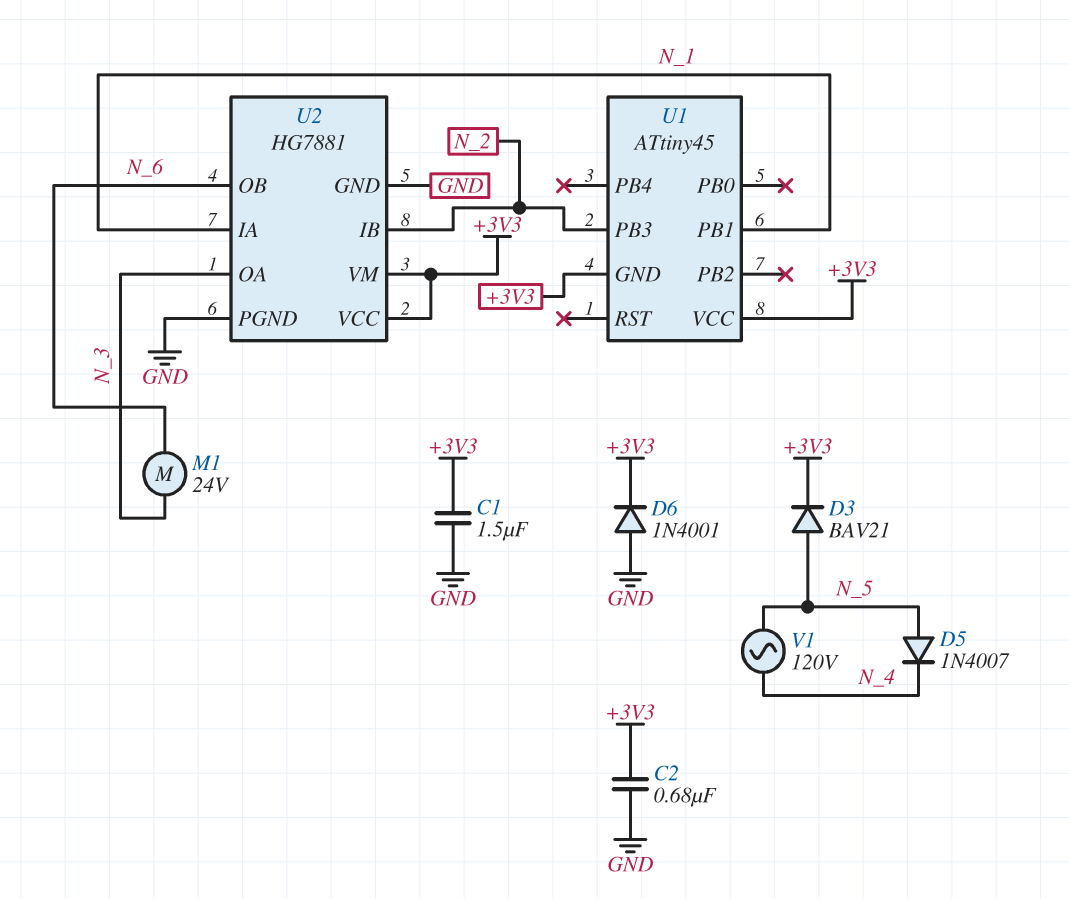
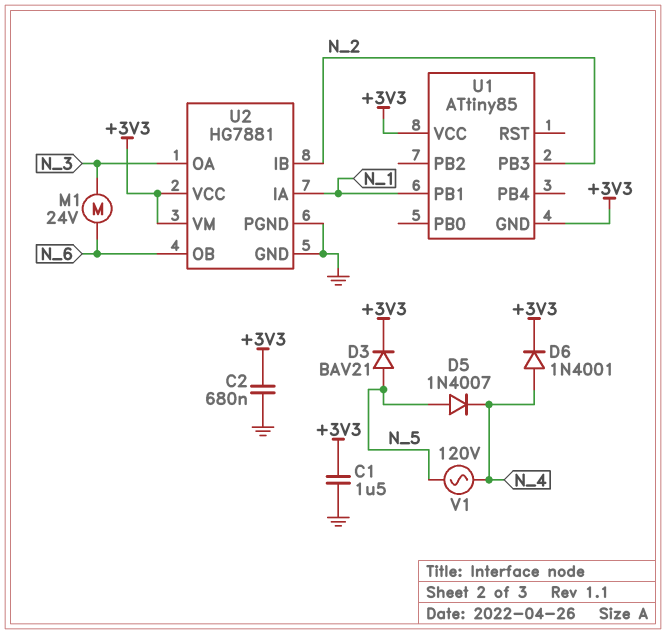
D6: diode 1N4001 (A GND, K +3V3) -> diode 1N4001 (A N_4, K +3V3)
U1: ATtiny45 -> ATtiny85

